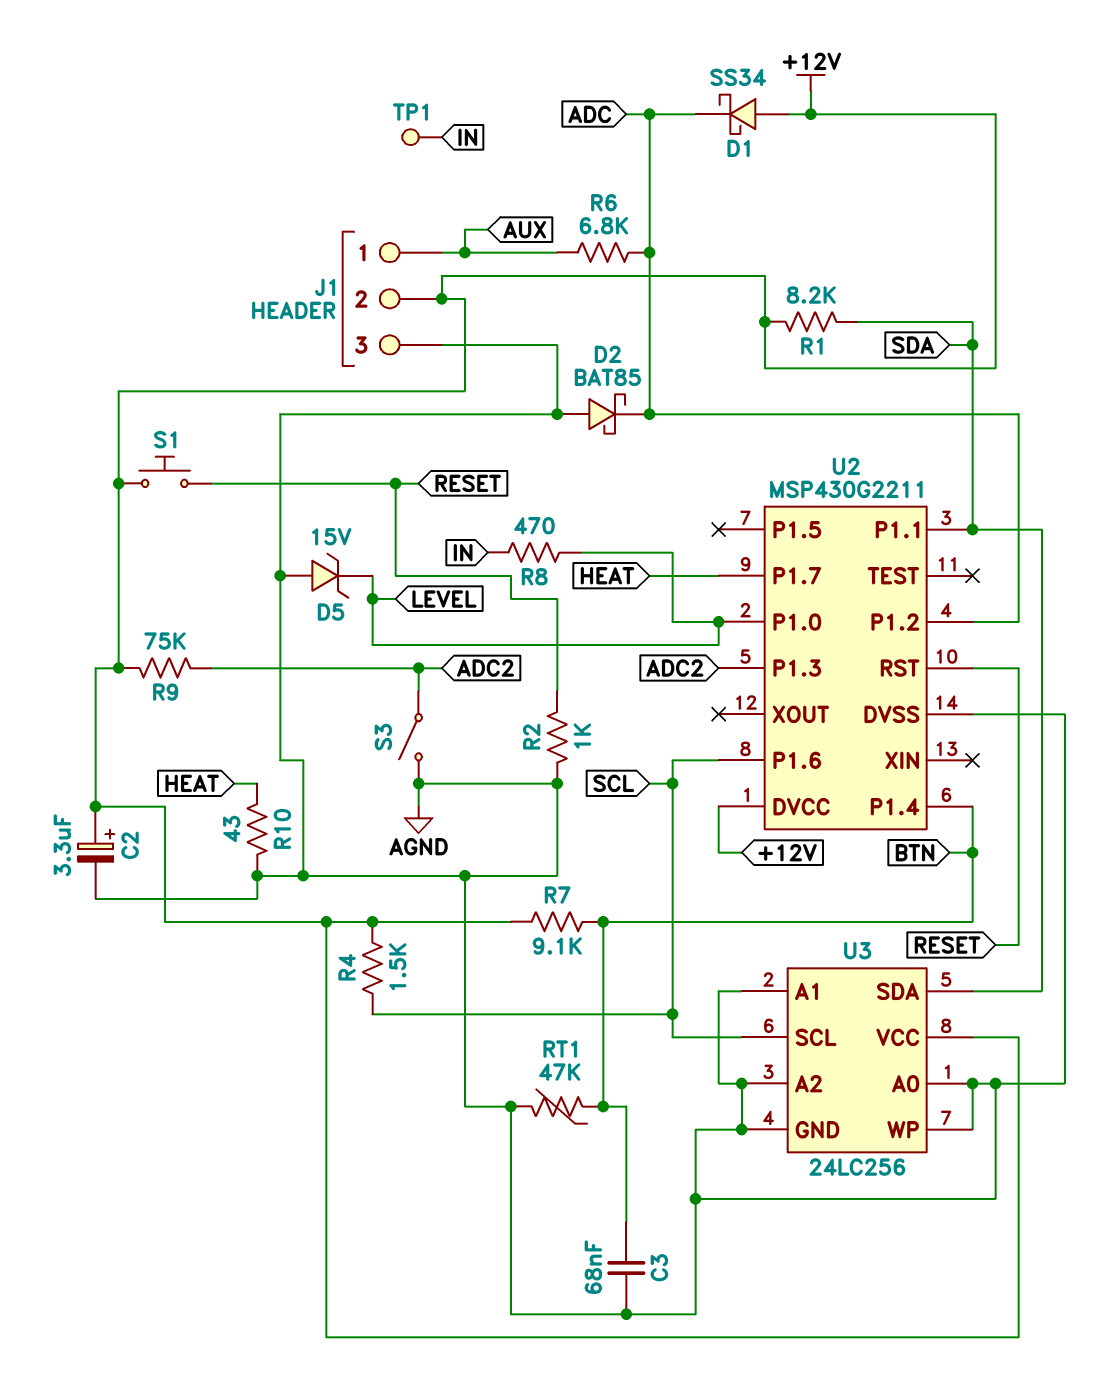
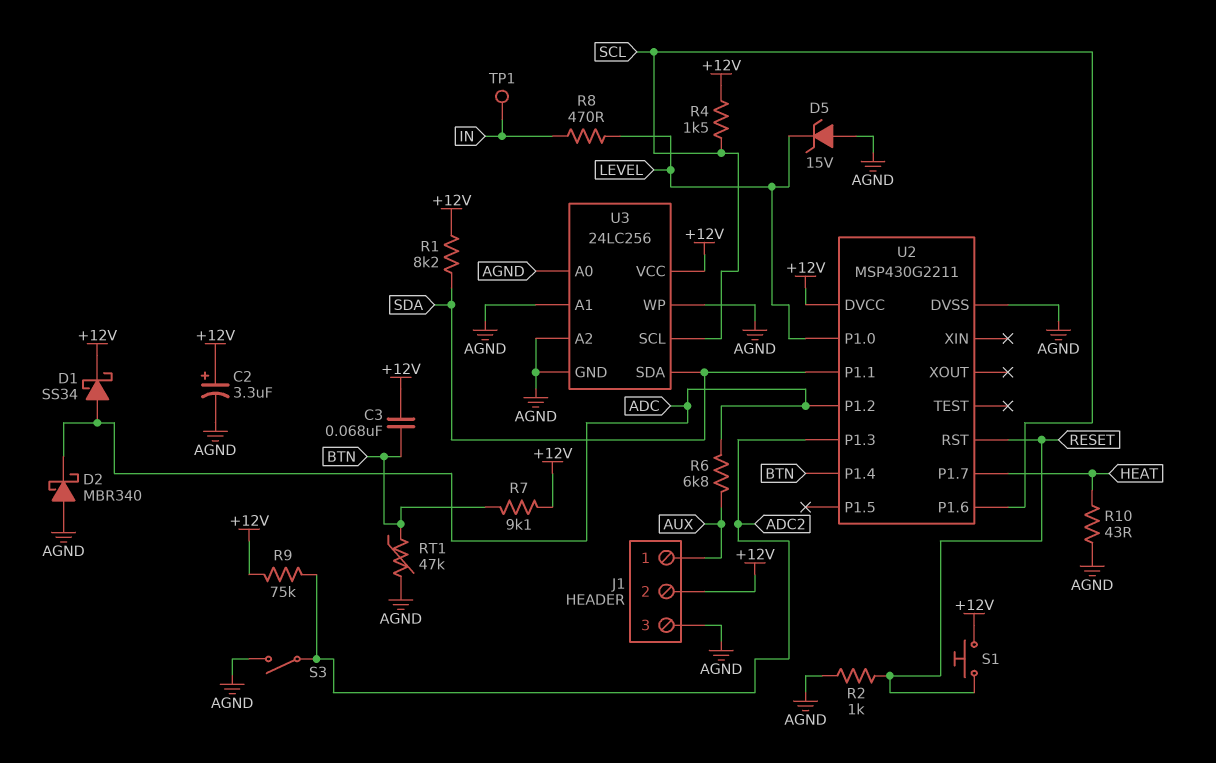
C3: 68nF (AGND, BTN) -> 68nF (+12V, BTN)
D1: schottky SS34 (A +12V, K ADC) -> schottky SS34 (A ADC, K +12V)
D2: schottky BAT85 (A AGND, K ADC) -> schottky MBR340 (A AGND, K ADC)

